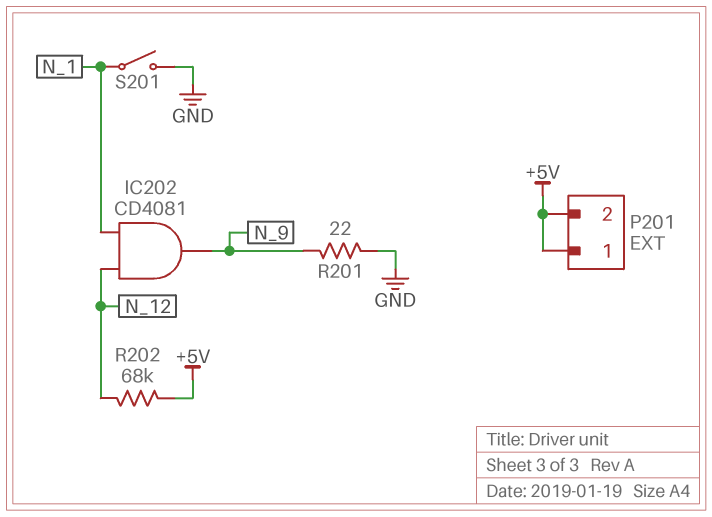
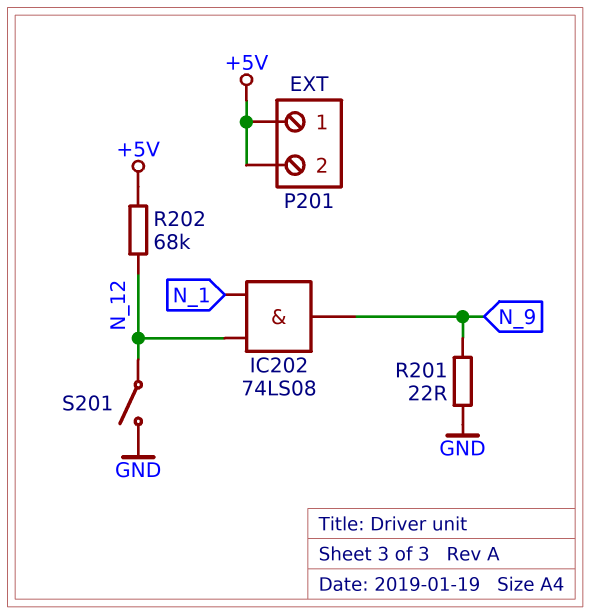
IC202: AND CD4081 (in N_1, in N_12, out N_9) -> AND 74LS08 (in N_1, in N_12, out N_9)
S201: switch (GND, N_1) -> switch (GND, N_12)

